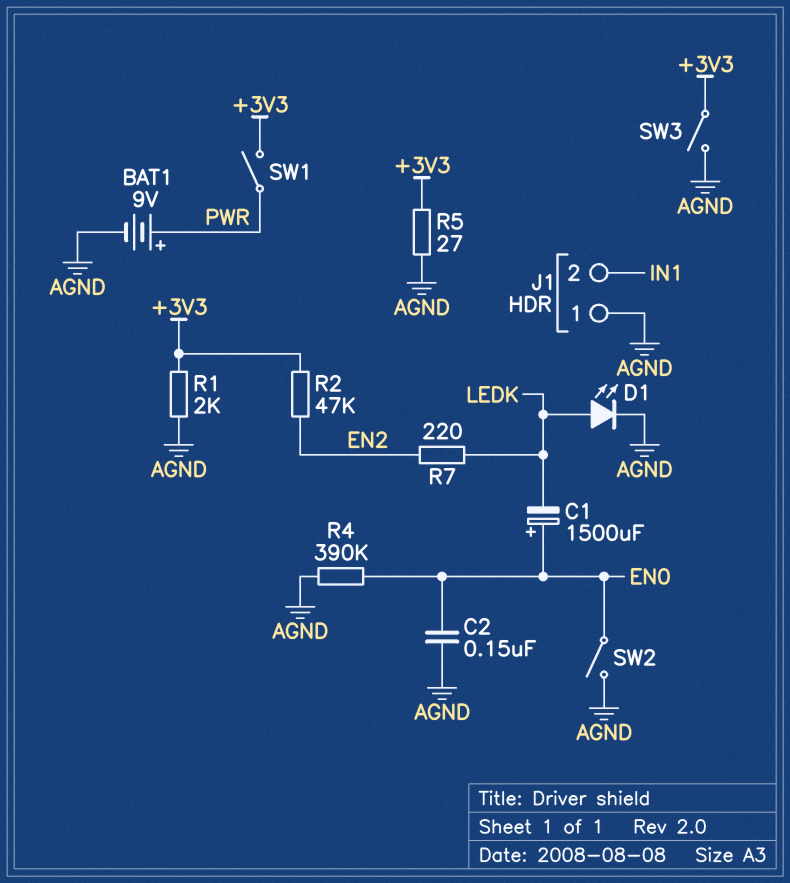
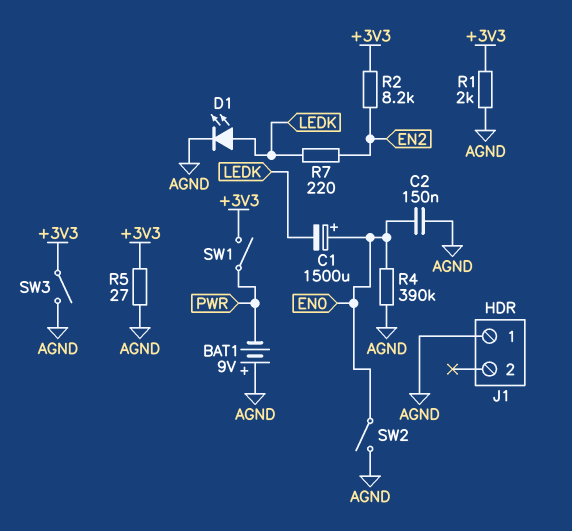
BAT1: 9V (plus PWR, minus AGND) -> 9V (plus AGND, minus PWR)
J1 pin 2: IN1 -> none
R2: 47k (+3V3, EN2) -> 8.2k (+3V3, EN2)

